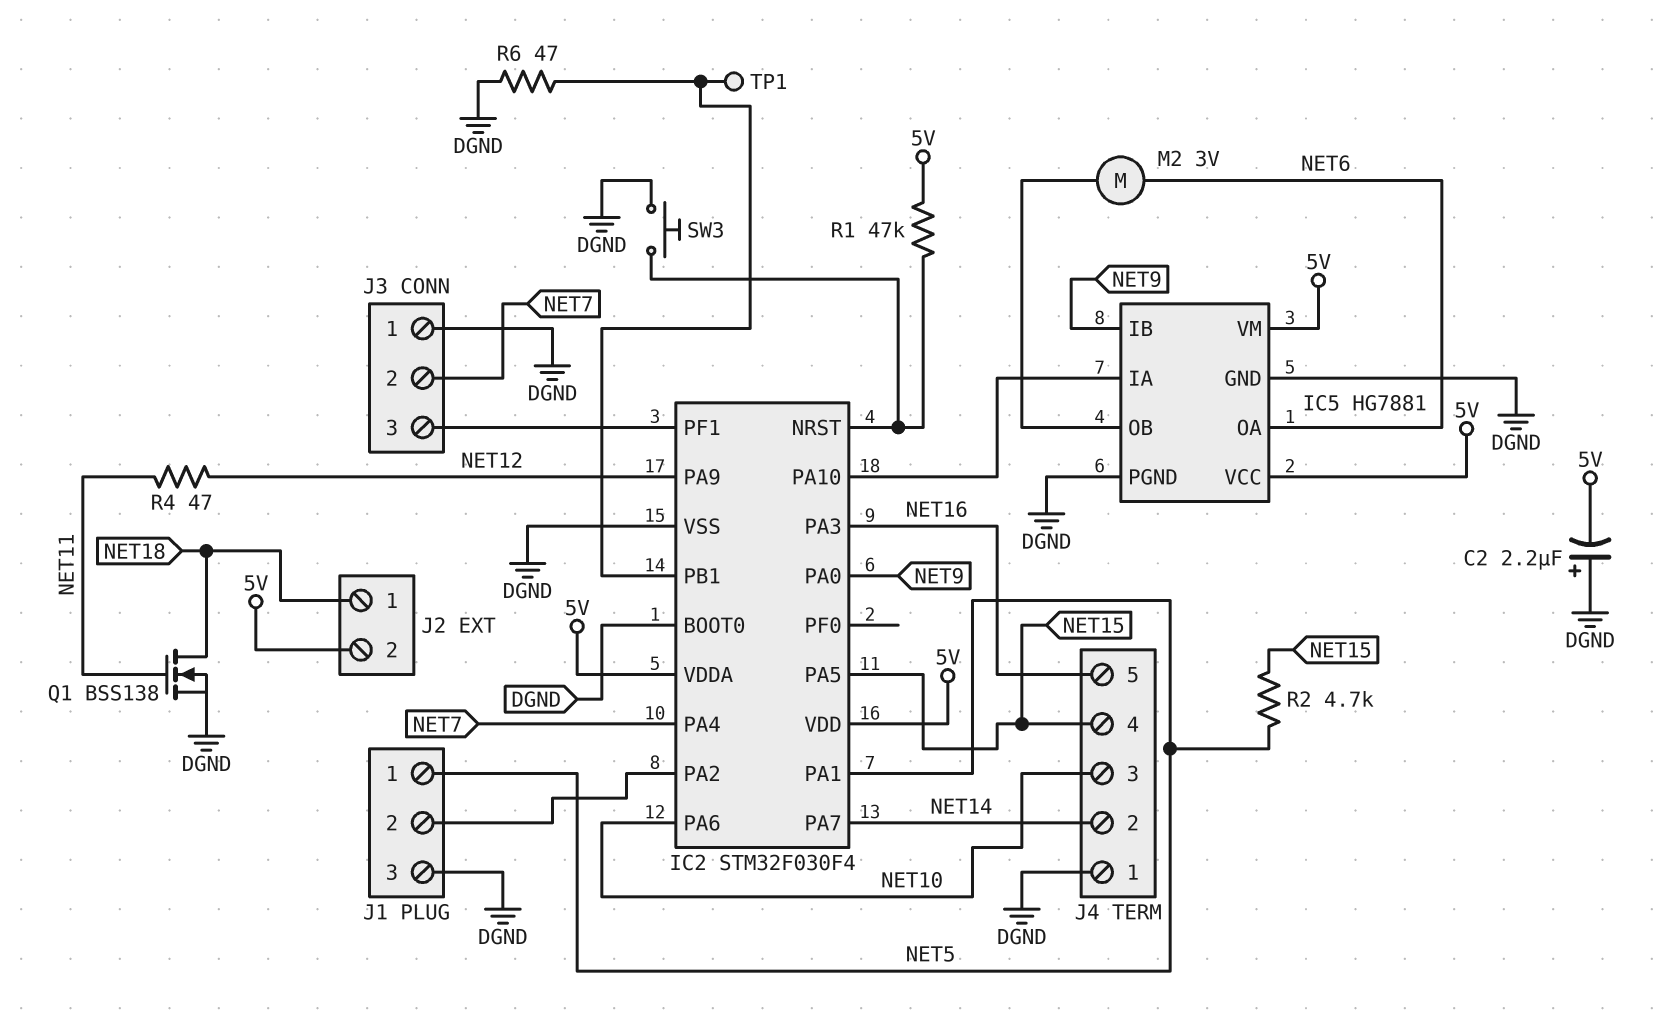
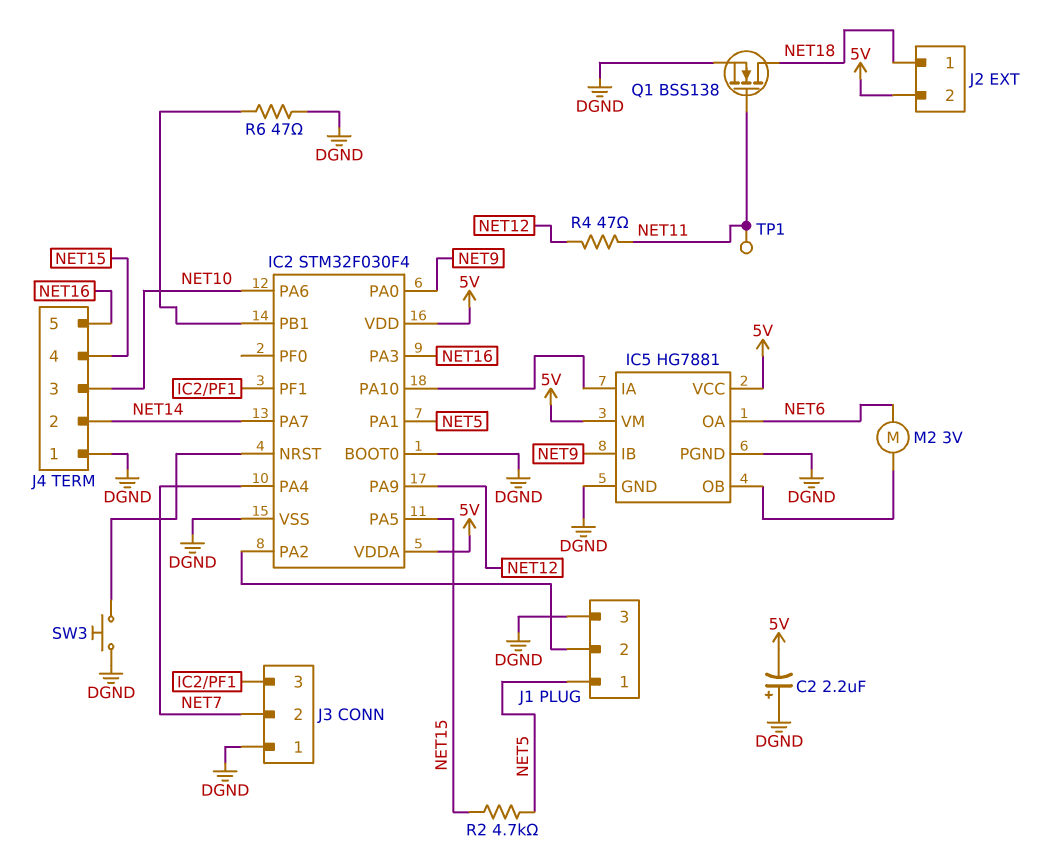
R1: 47k (5V, IC2/NRST) -> none
TP1: test point (IC2/PB1) -> test point (NET11)

